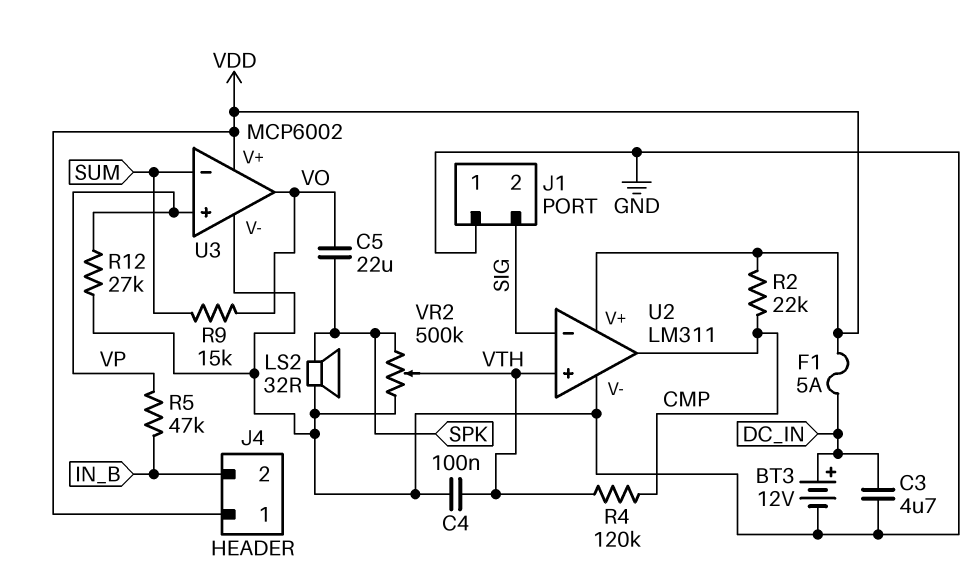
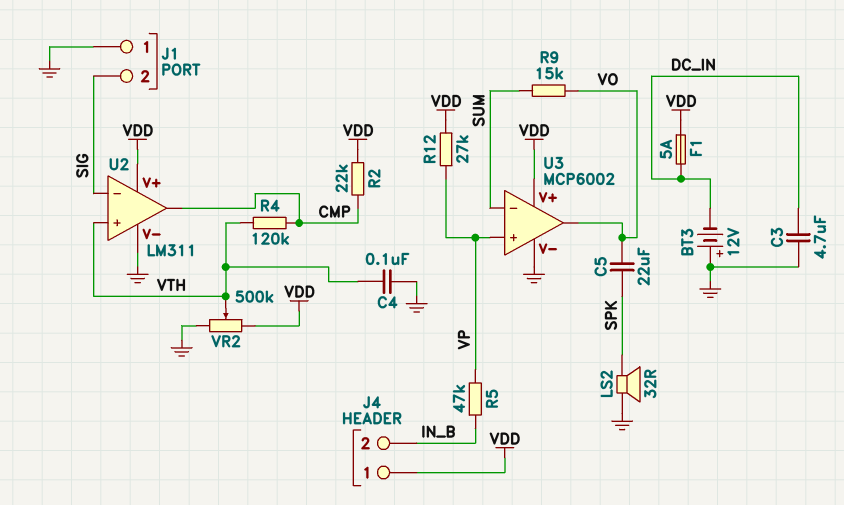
BT3: 12V (plus DC_IN, minus GND) -> 12V (plus GND, minus DC_IN)
R12: 27k (GND, VP) -> 27k (VDD, VP)
VR2: 500k (GND, SPK, wiper VTH) -> 500k (GND, VDD, wiper VTH)

